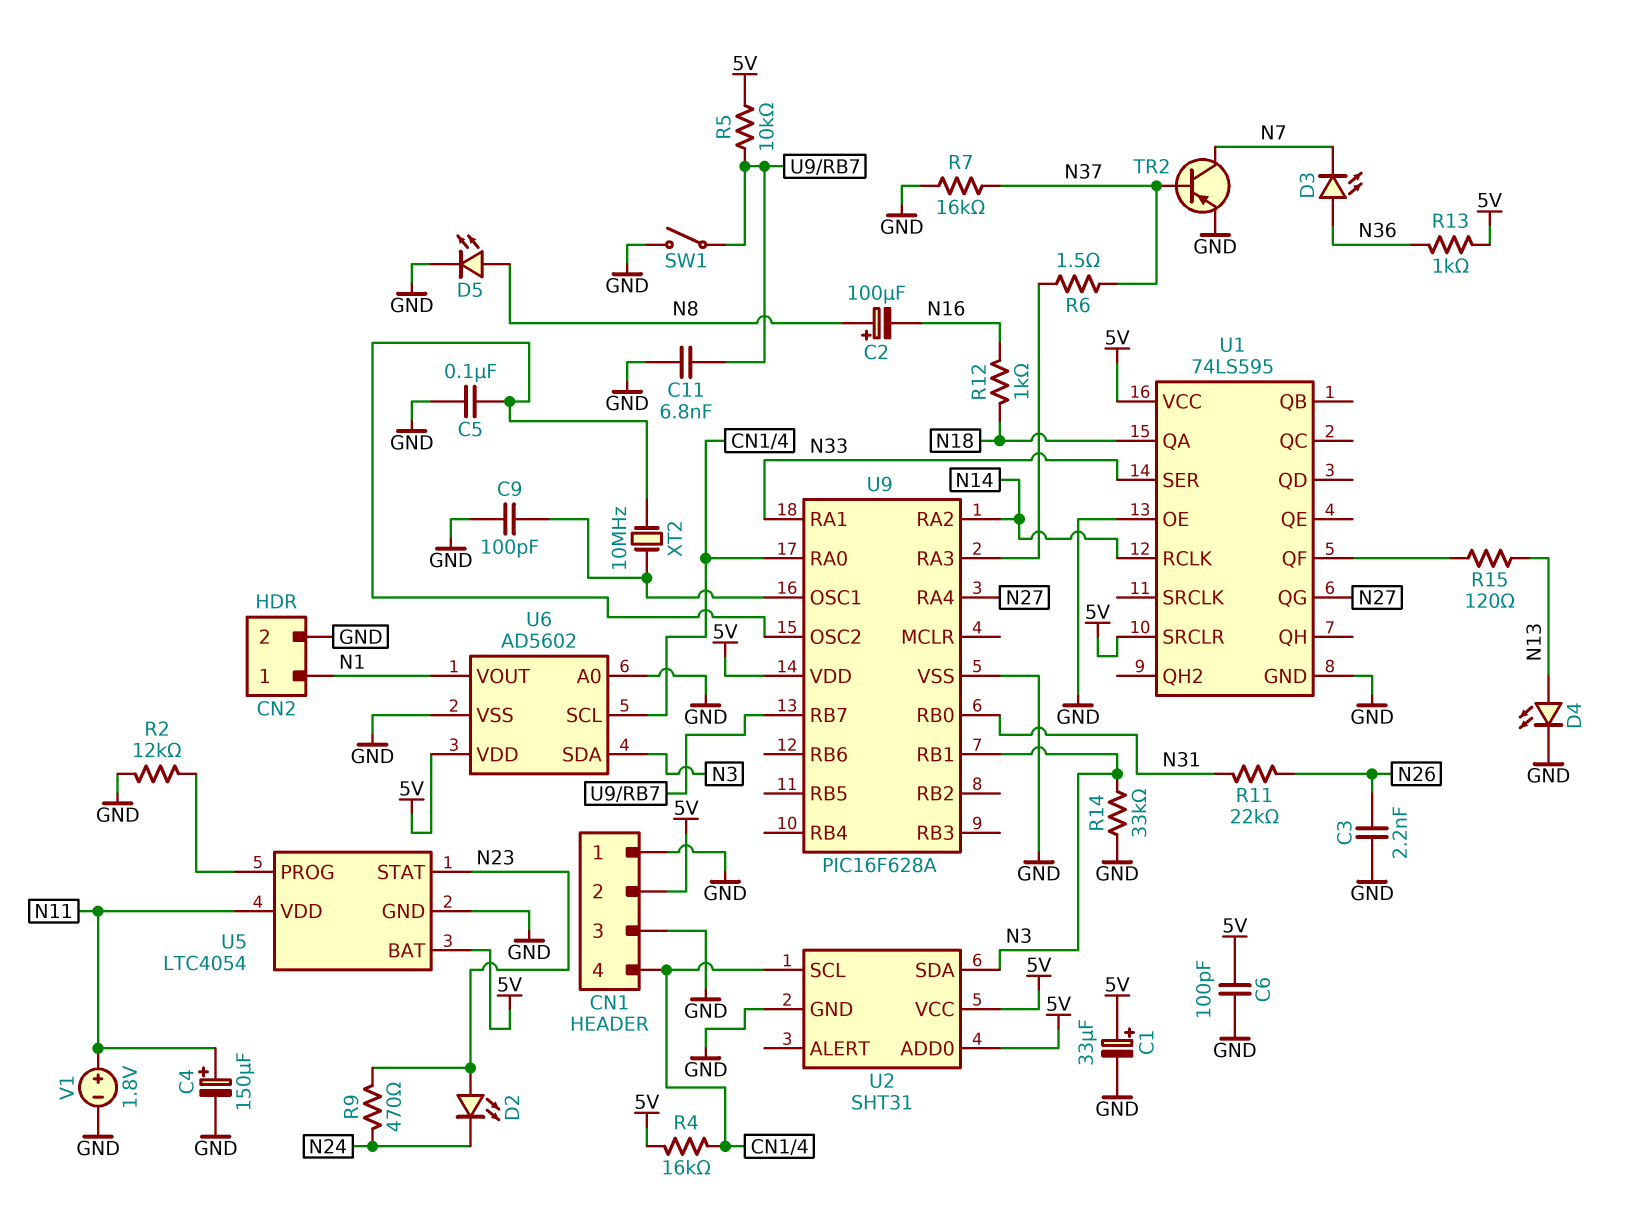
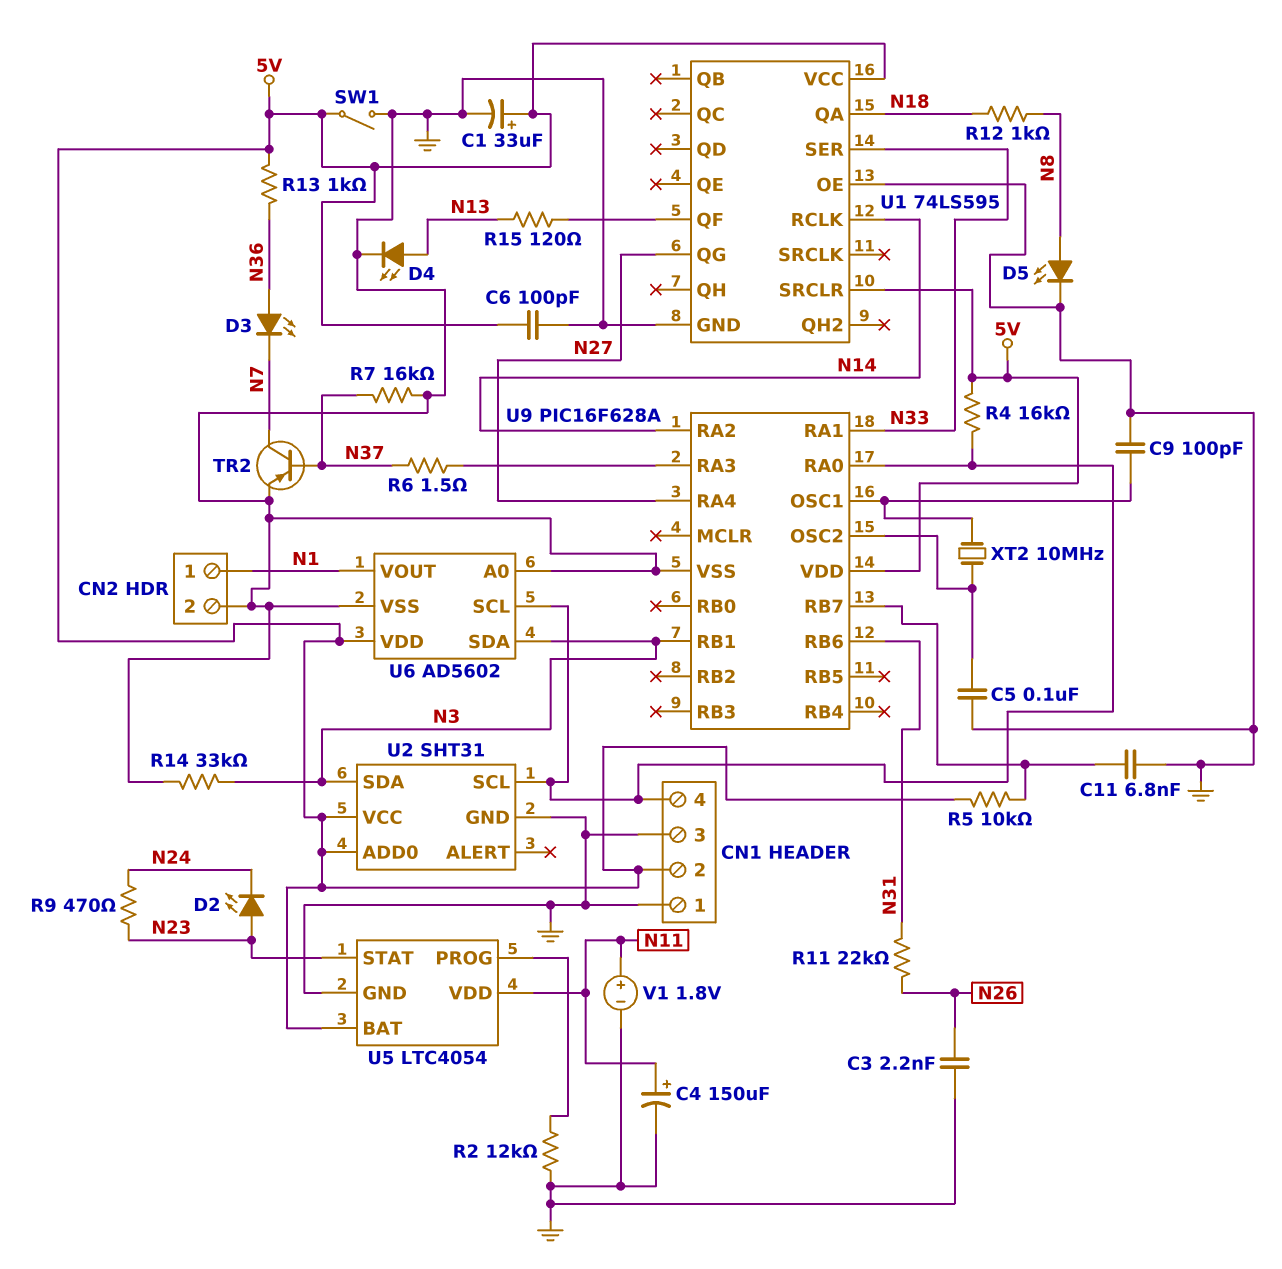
C2: 100uF (plus N8, minus N16) -> none
R12: 1k (N16, N18) -> 1k (N8, N18)
SW1: switch (GND, U9/RB7) -> switch (5V, GND)
U9 pin RB0: N31 -> none
U9 pin RB6: none -> N31

